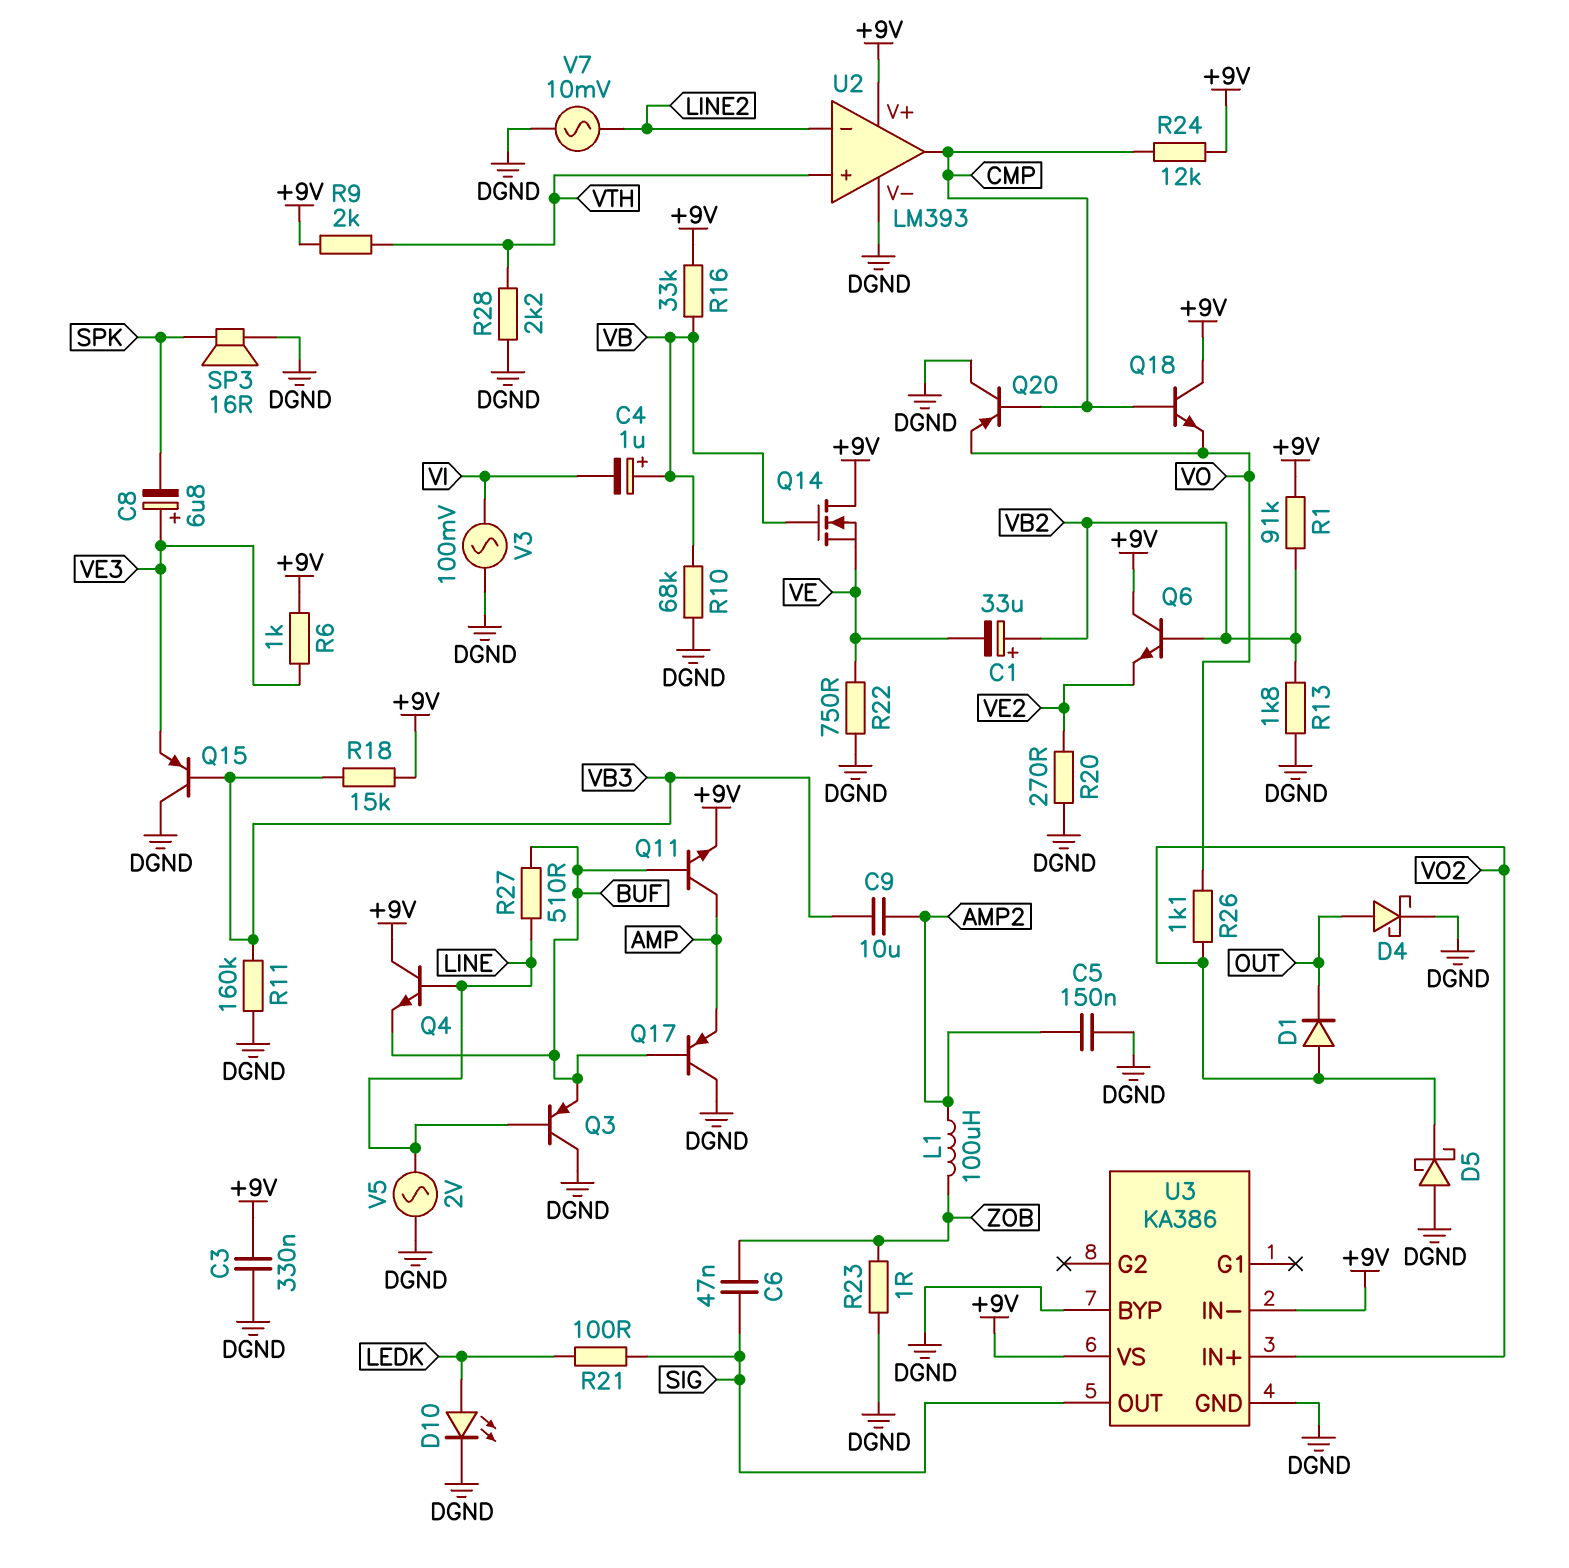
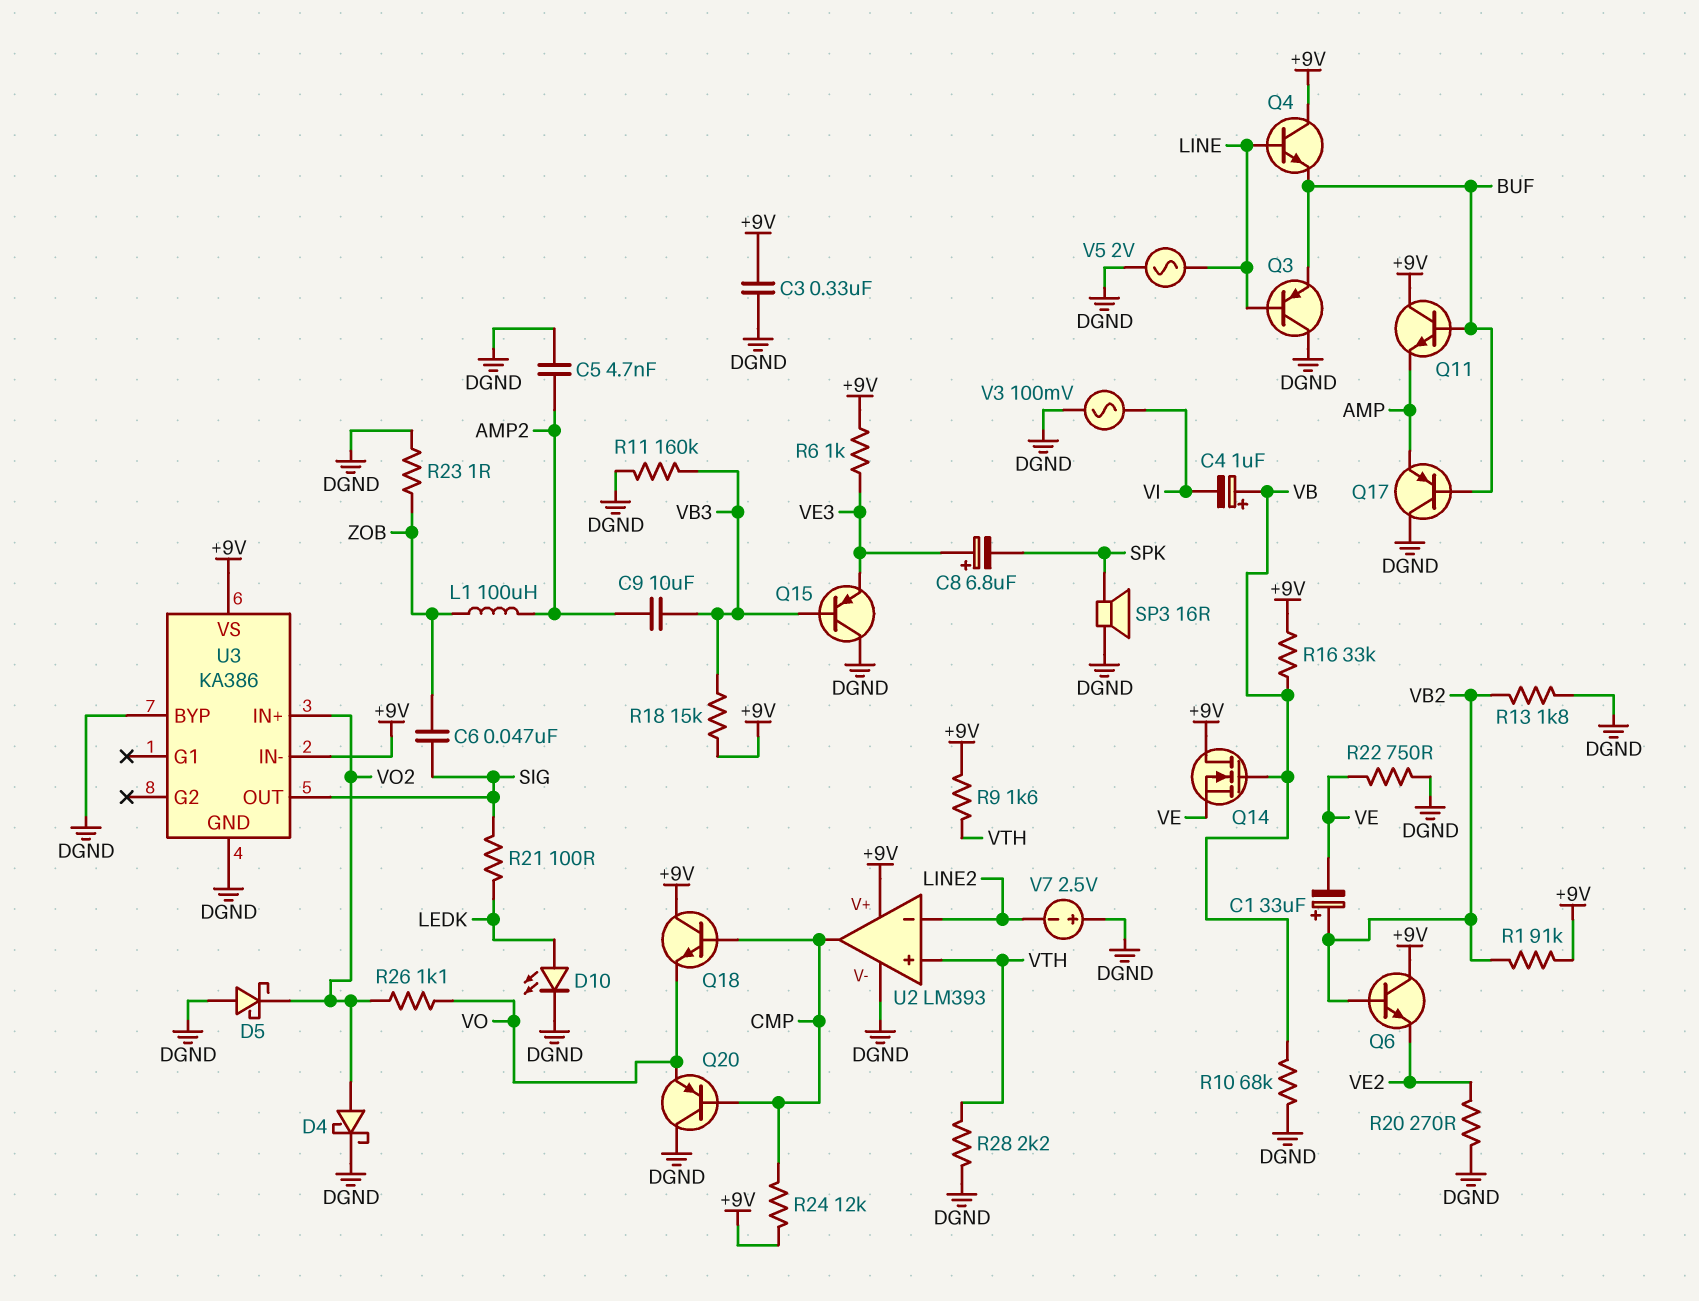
C5: 150nF (AMP2, DGND) -> 4.7nF (AMP2, DGND)
D1: diode (A VO2, K OUT) -> none
D4: schottky (A OUT, K DGND) -> schottky (A VO2, K DGND)
Q11: NPN (B BUF, C AMP, E +9V) -> NPN (B BUF, C +9V, E AMP)
R9: 2k (+9V, VTH) -> 1.6k (+9V, VTH)
R27: 510 (BUF, LINE) -> none
V7: AC 10mV (DGND, LINE2) -> 2.5V (plus DGND, minus LINE2)

